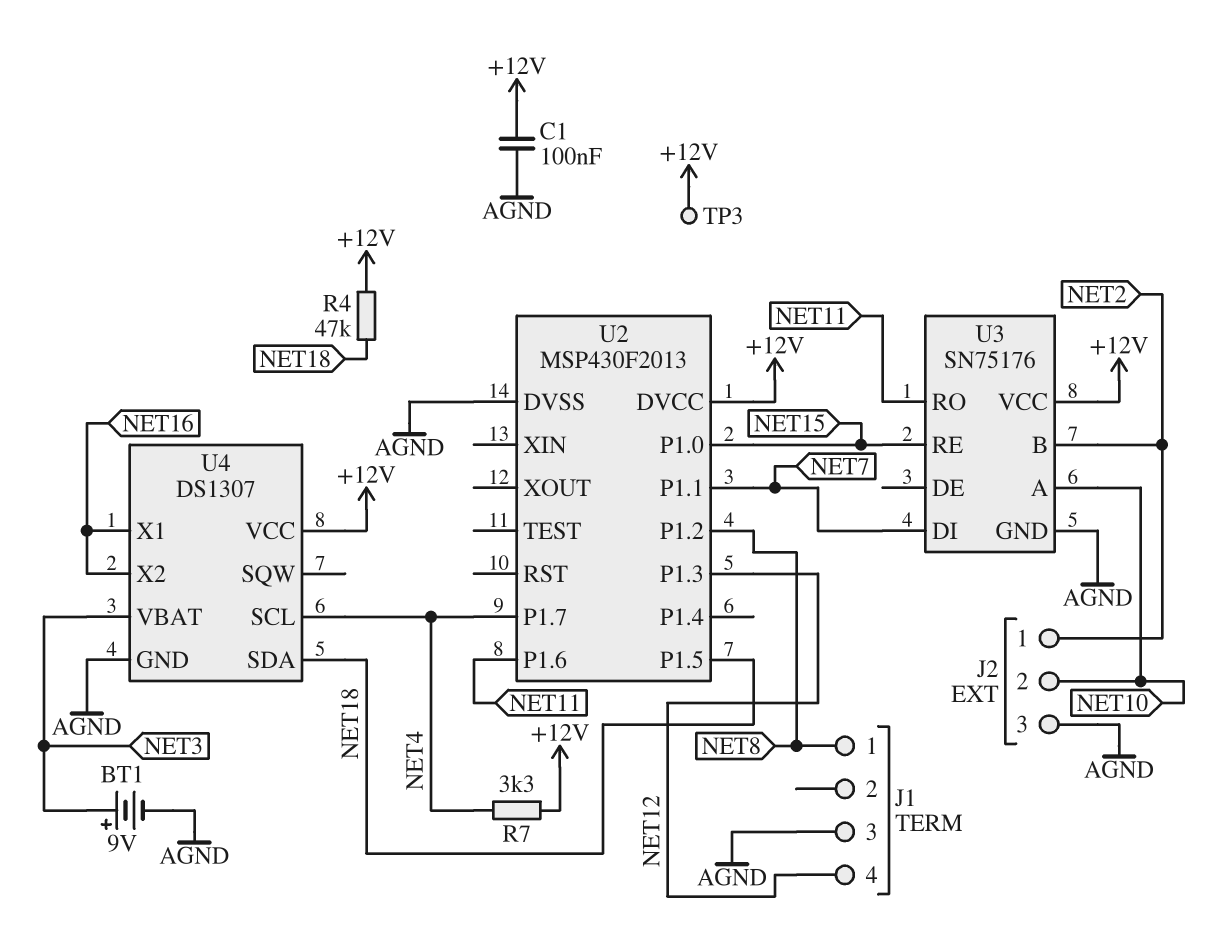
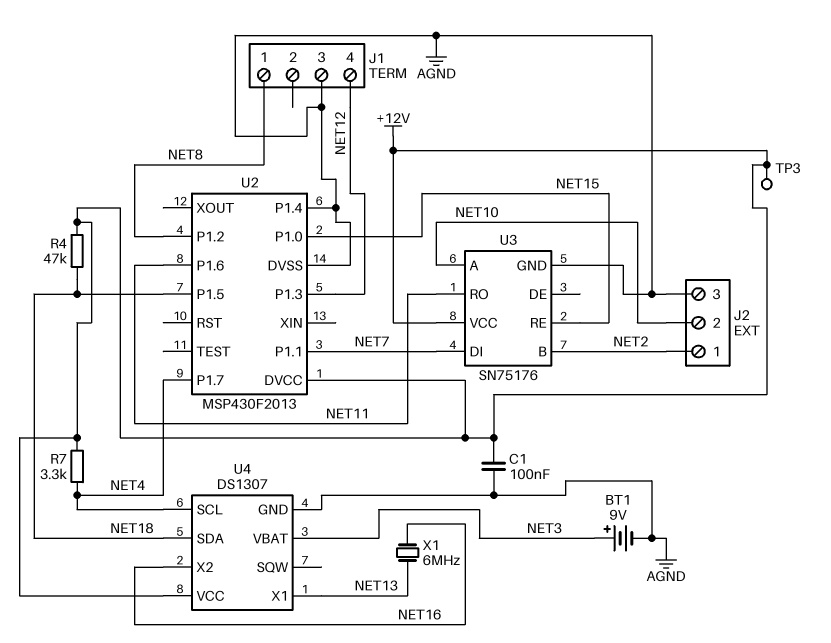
U2 pin P1.4: none -> AGND
U4 pin X1: NET16 -> NET13
X1: none -> 6MHz (NET13, NET16)

